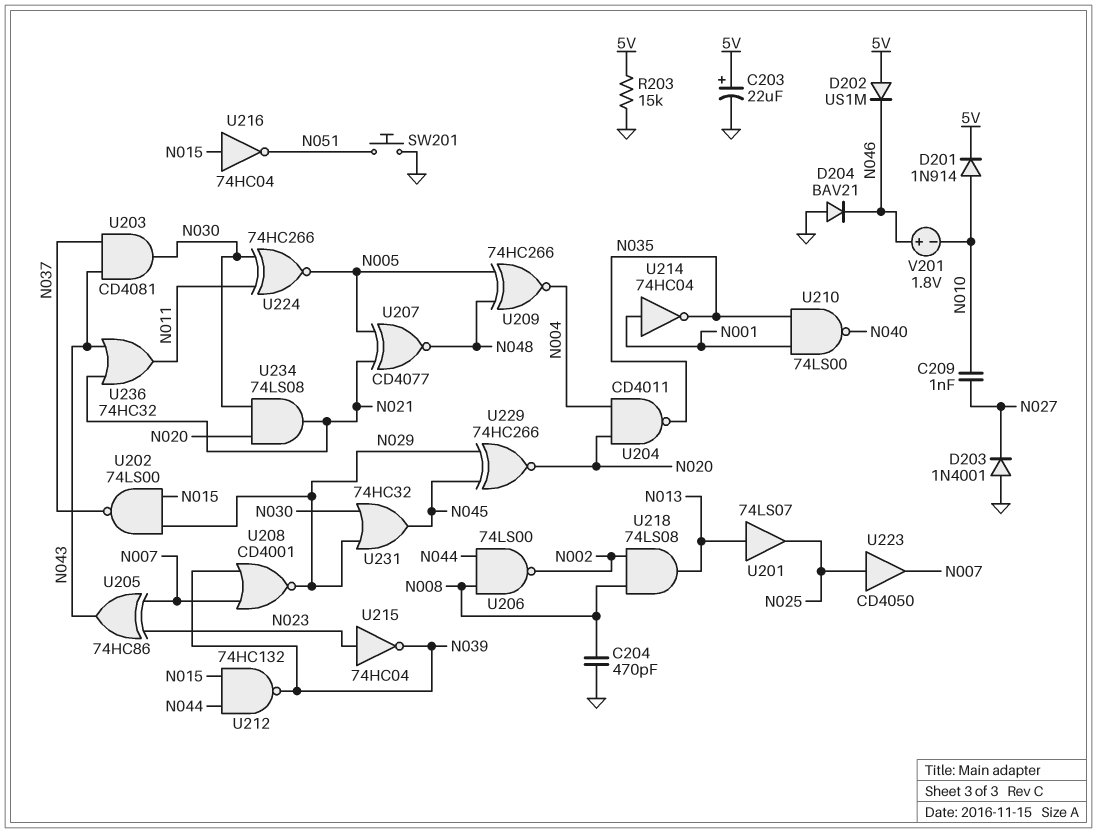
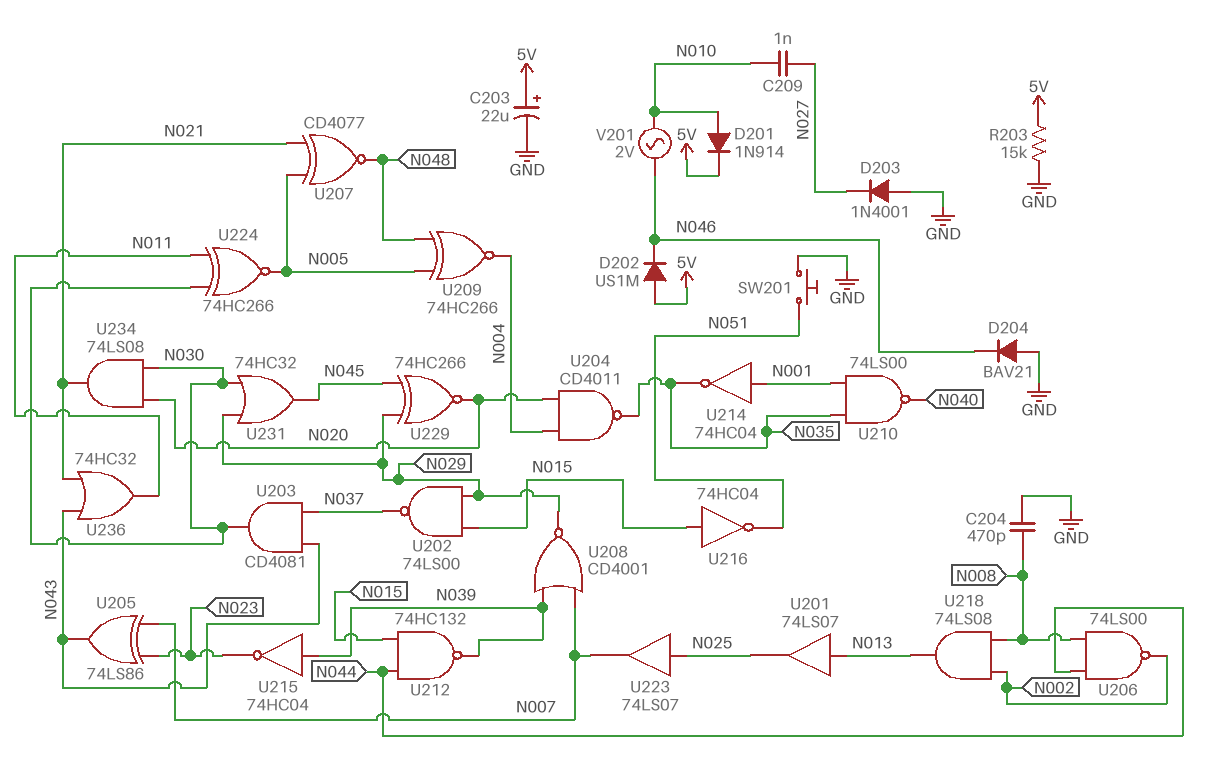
U205: XOR 74HC86 (in N007, in N023, out N043) -> XOR 74LS86 (in N007, in N023, out N043)
U215: NOT 74HC04 (in N023, out N039) -> NOT 74HC04 (in N039, out N023)
U223: buffer CD4050 (in N025, out N007) -> buffer 74LS07 (in N025, out N007)
V201: 1.8V (plus N046, minus N010) -> AC 2V (N010, N046)

